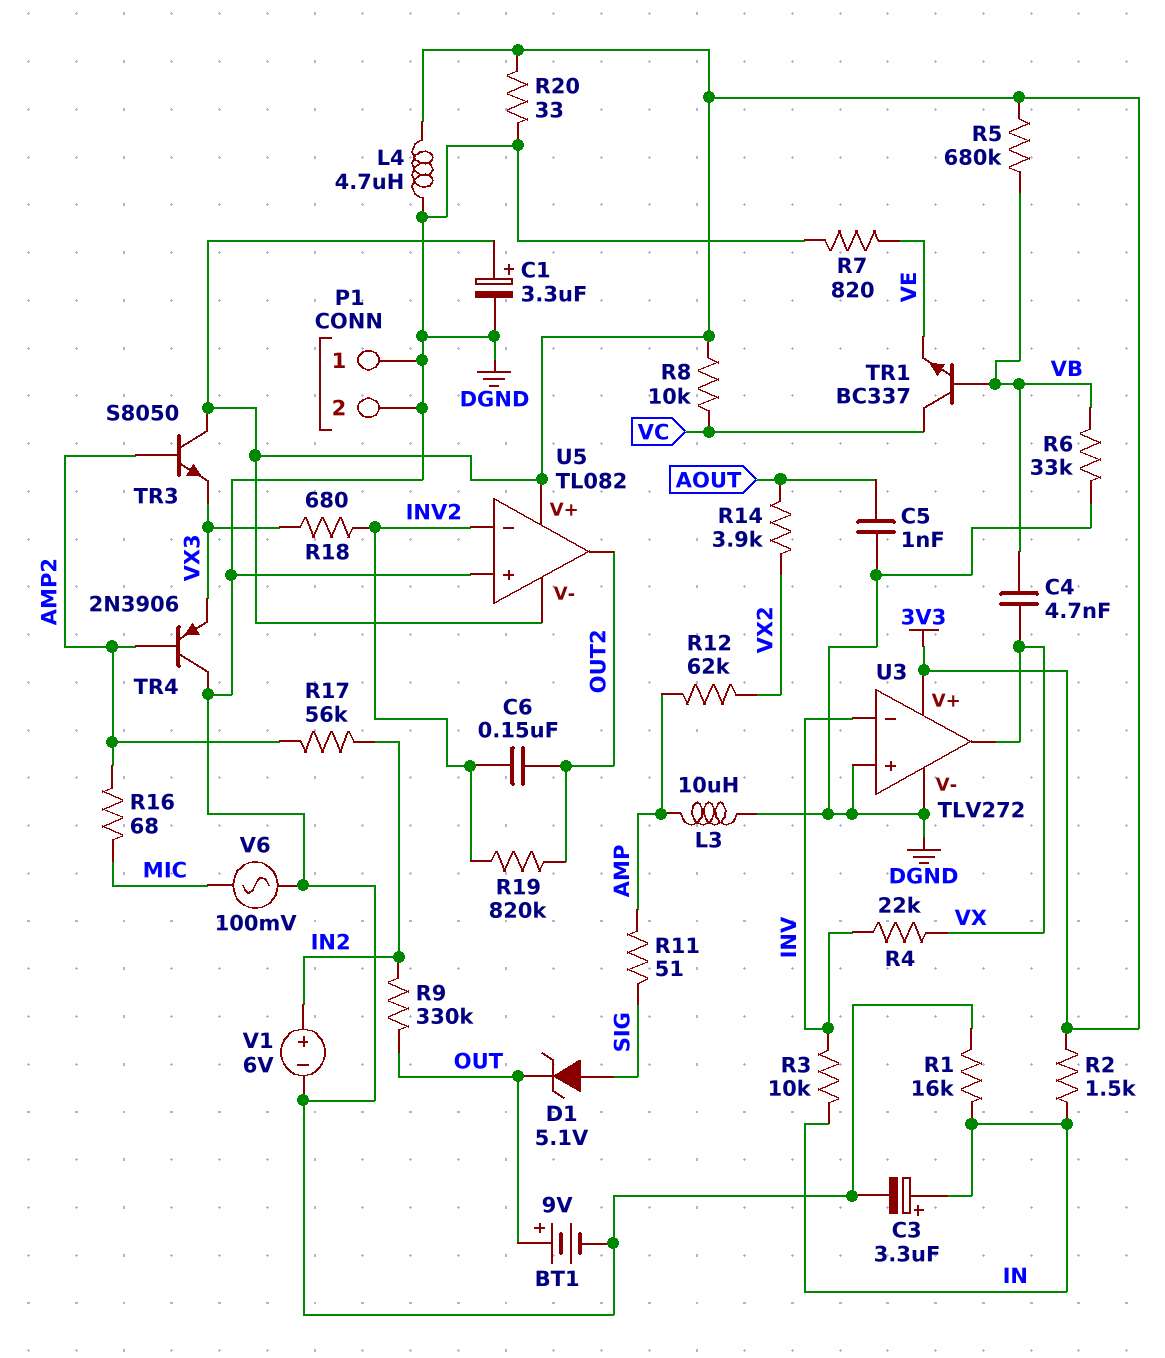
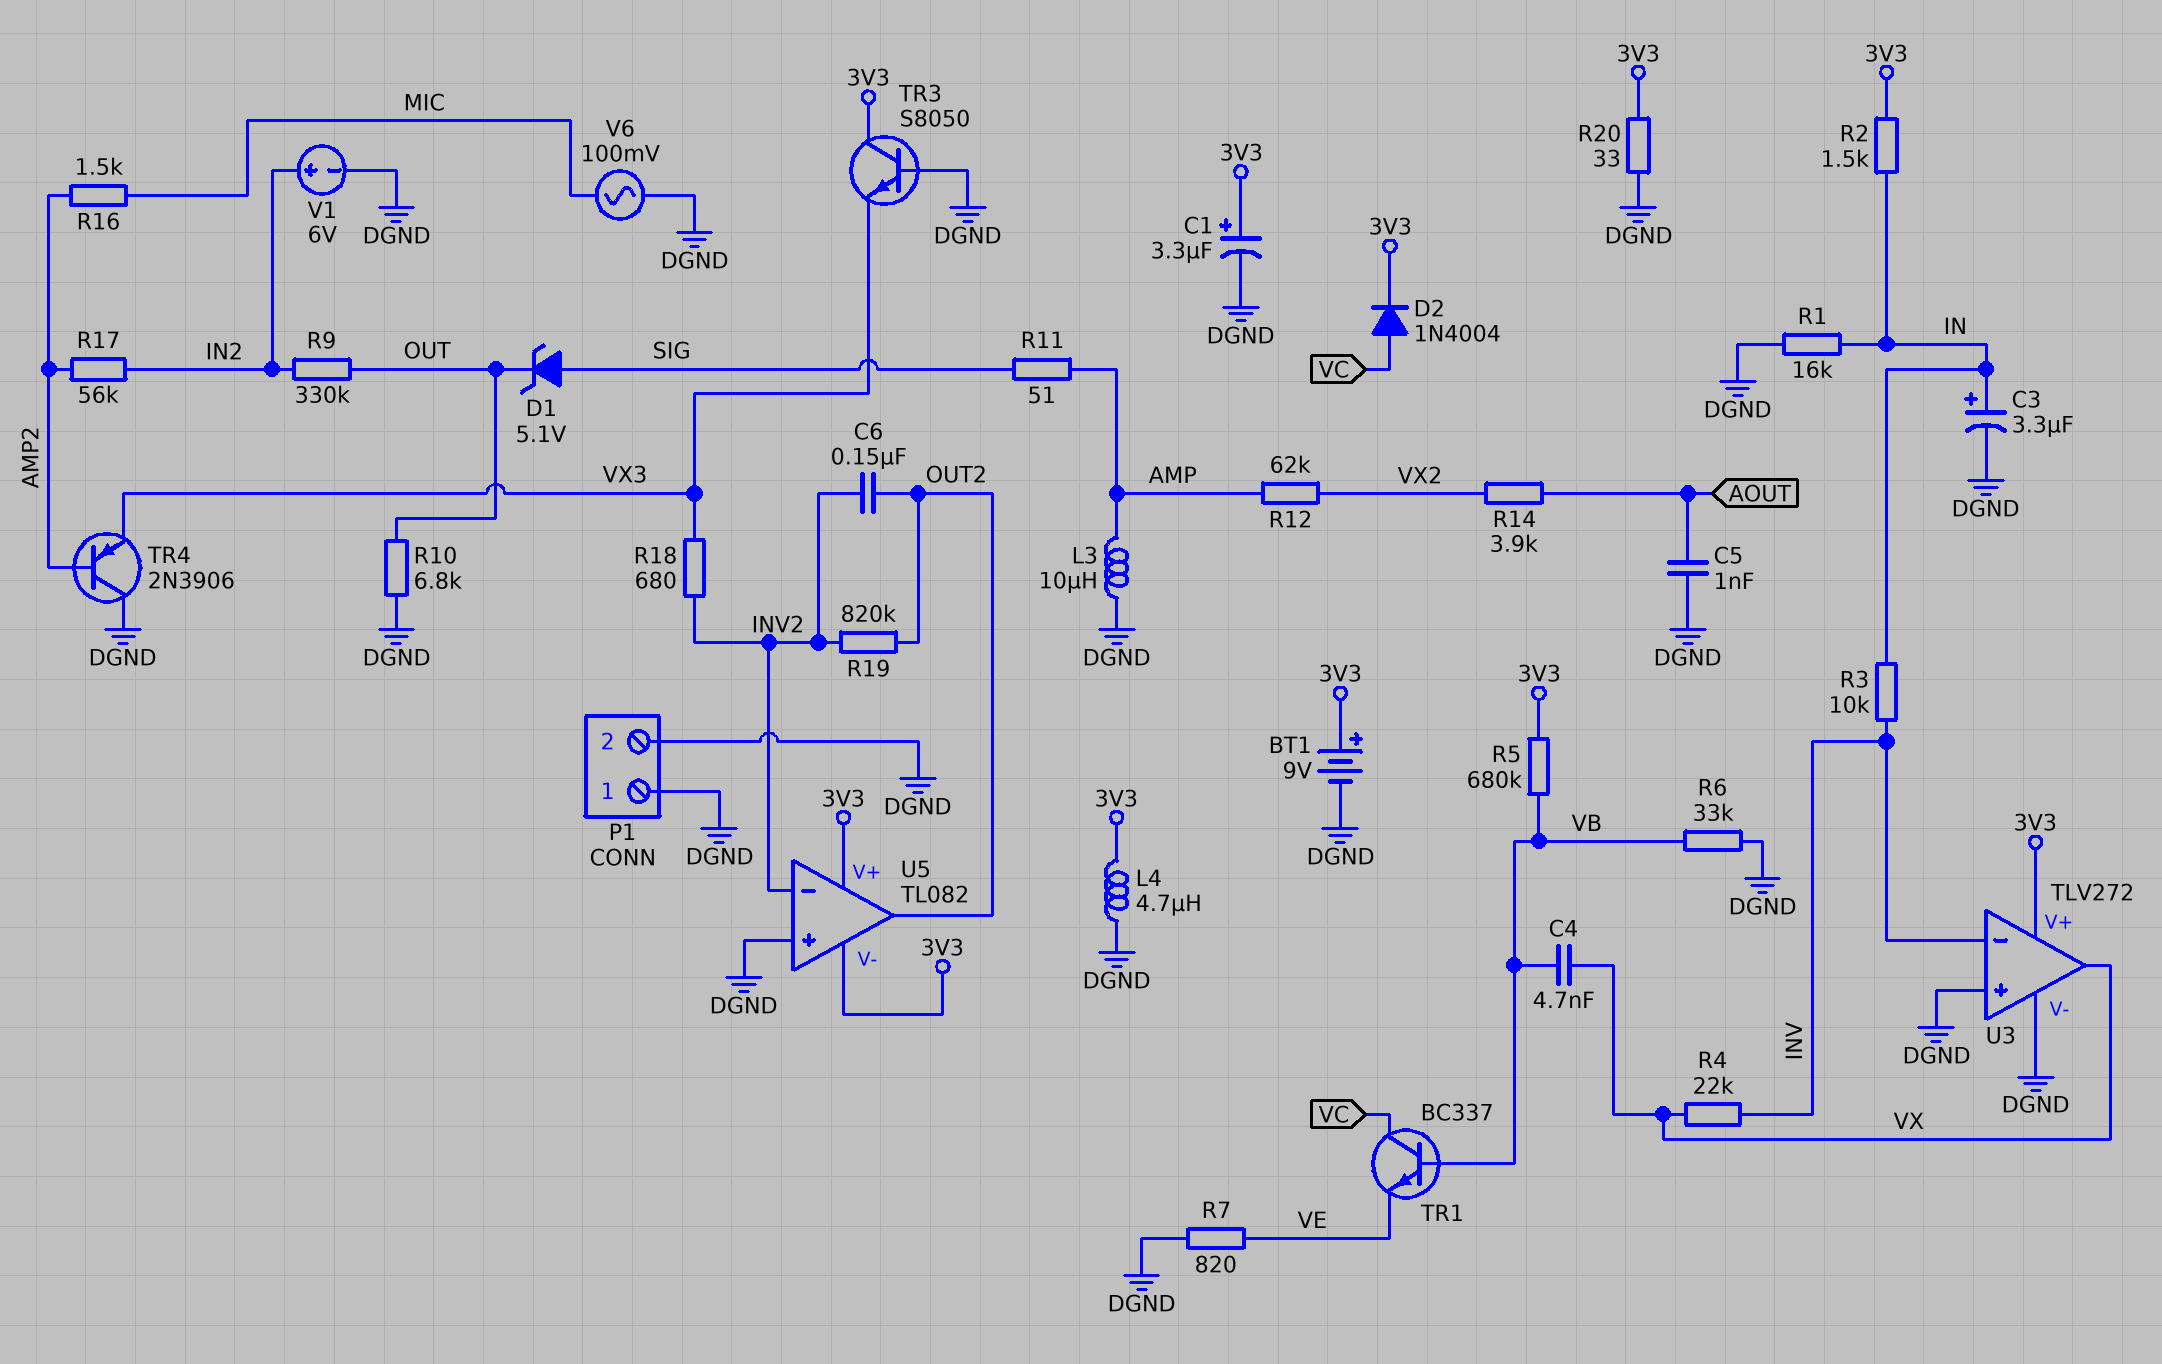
BT1: 9V (plus OUT, minus DGND) -> 9V (plus 3V3, minus DGND)
D2: none -> diode 1N4004 (A VC, K 3V3)
R8: 10k (3V3, VC) -> none
R10: none -> 6.8k (DGND, OUT)
R16: 68 (AMP2, MIC) -> 1.5k (AMP2, MIC)
TR3: NPN S8050 (B AMP2, C 3V3, E VX3) -> NPN S8050 (B DGND, C 3V3, E VX3)

